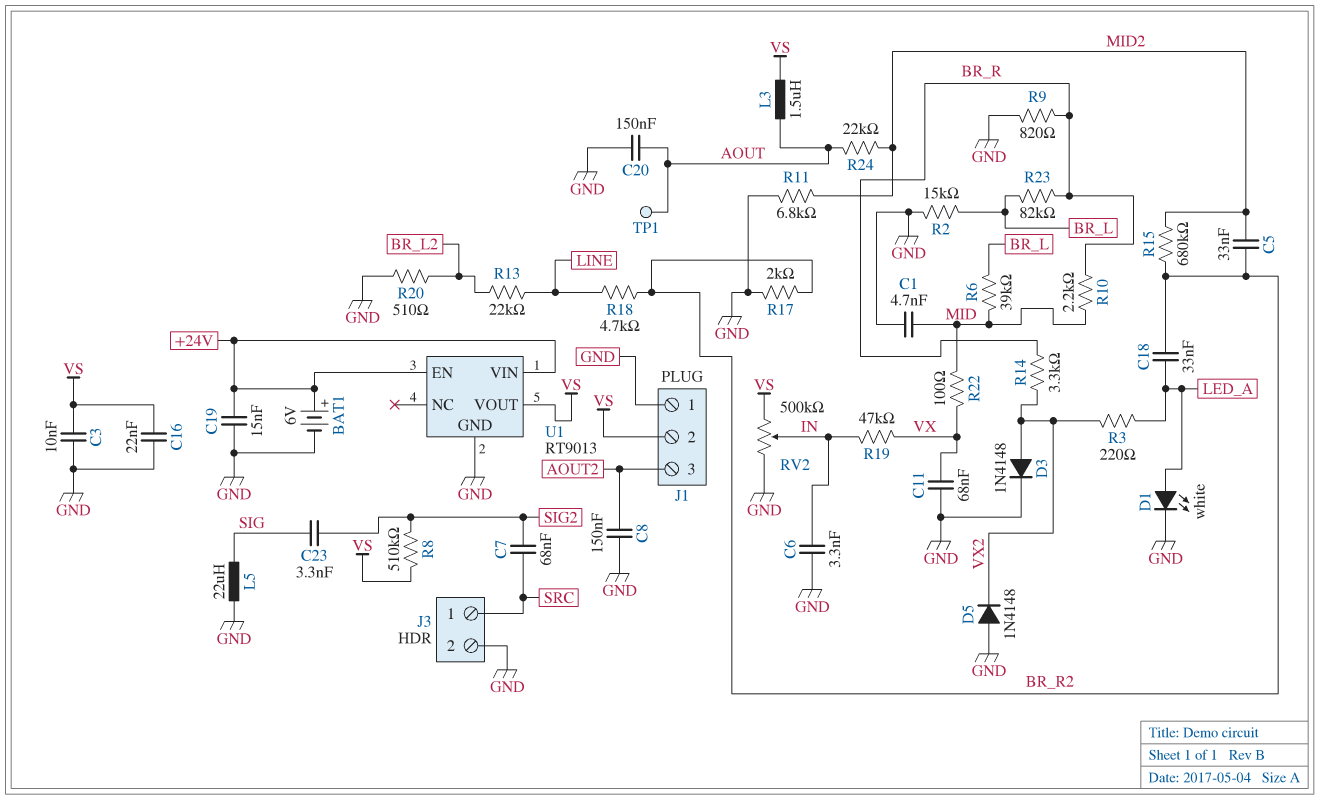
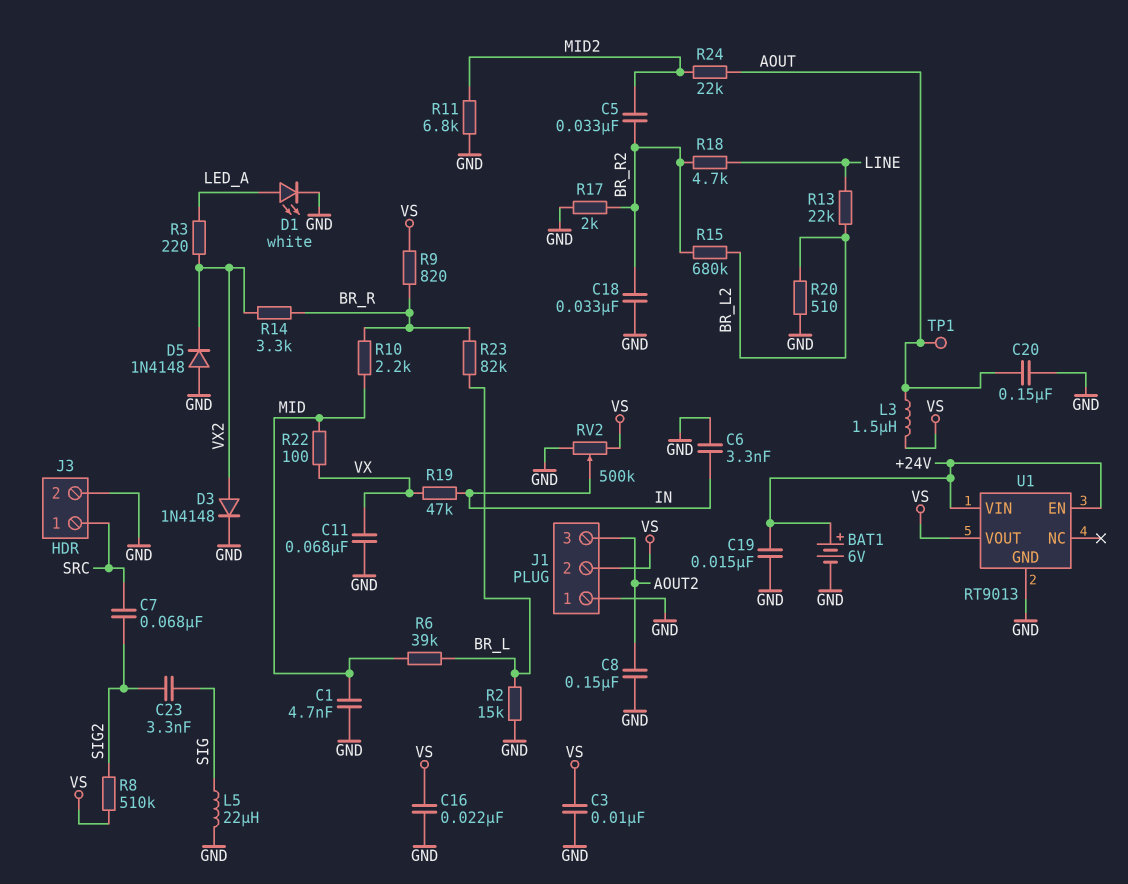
C18: 33nF (BR_R2, LED_A) -> 33nF (BR_R2, GND)
R9: 820 (BR_R, GND) -> 820 (BR_R, VS)
R15: 680k (BR_R2, MID2) -> 680k (BR_L2, BR_R2)

